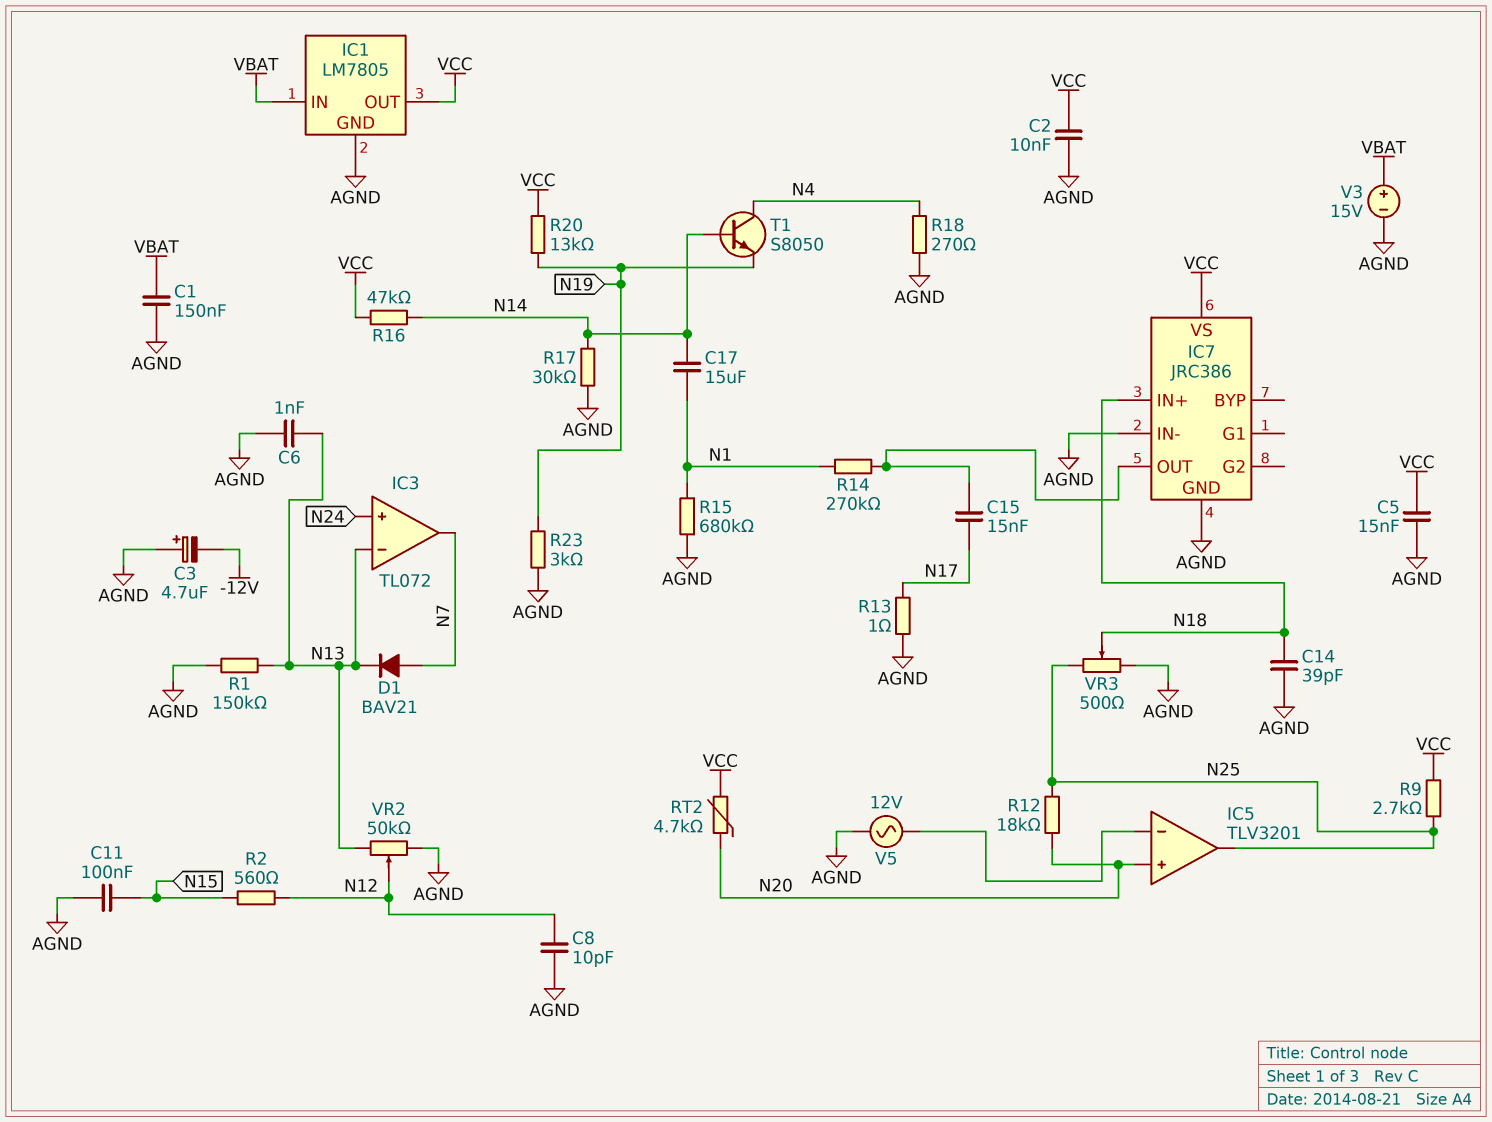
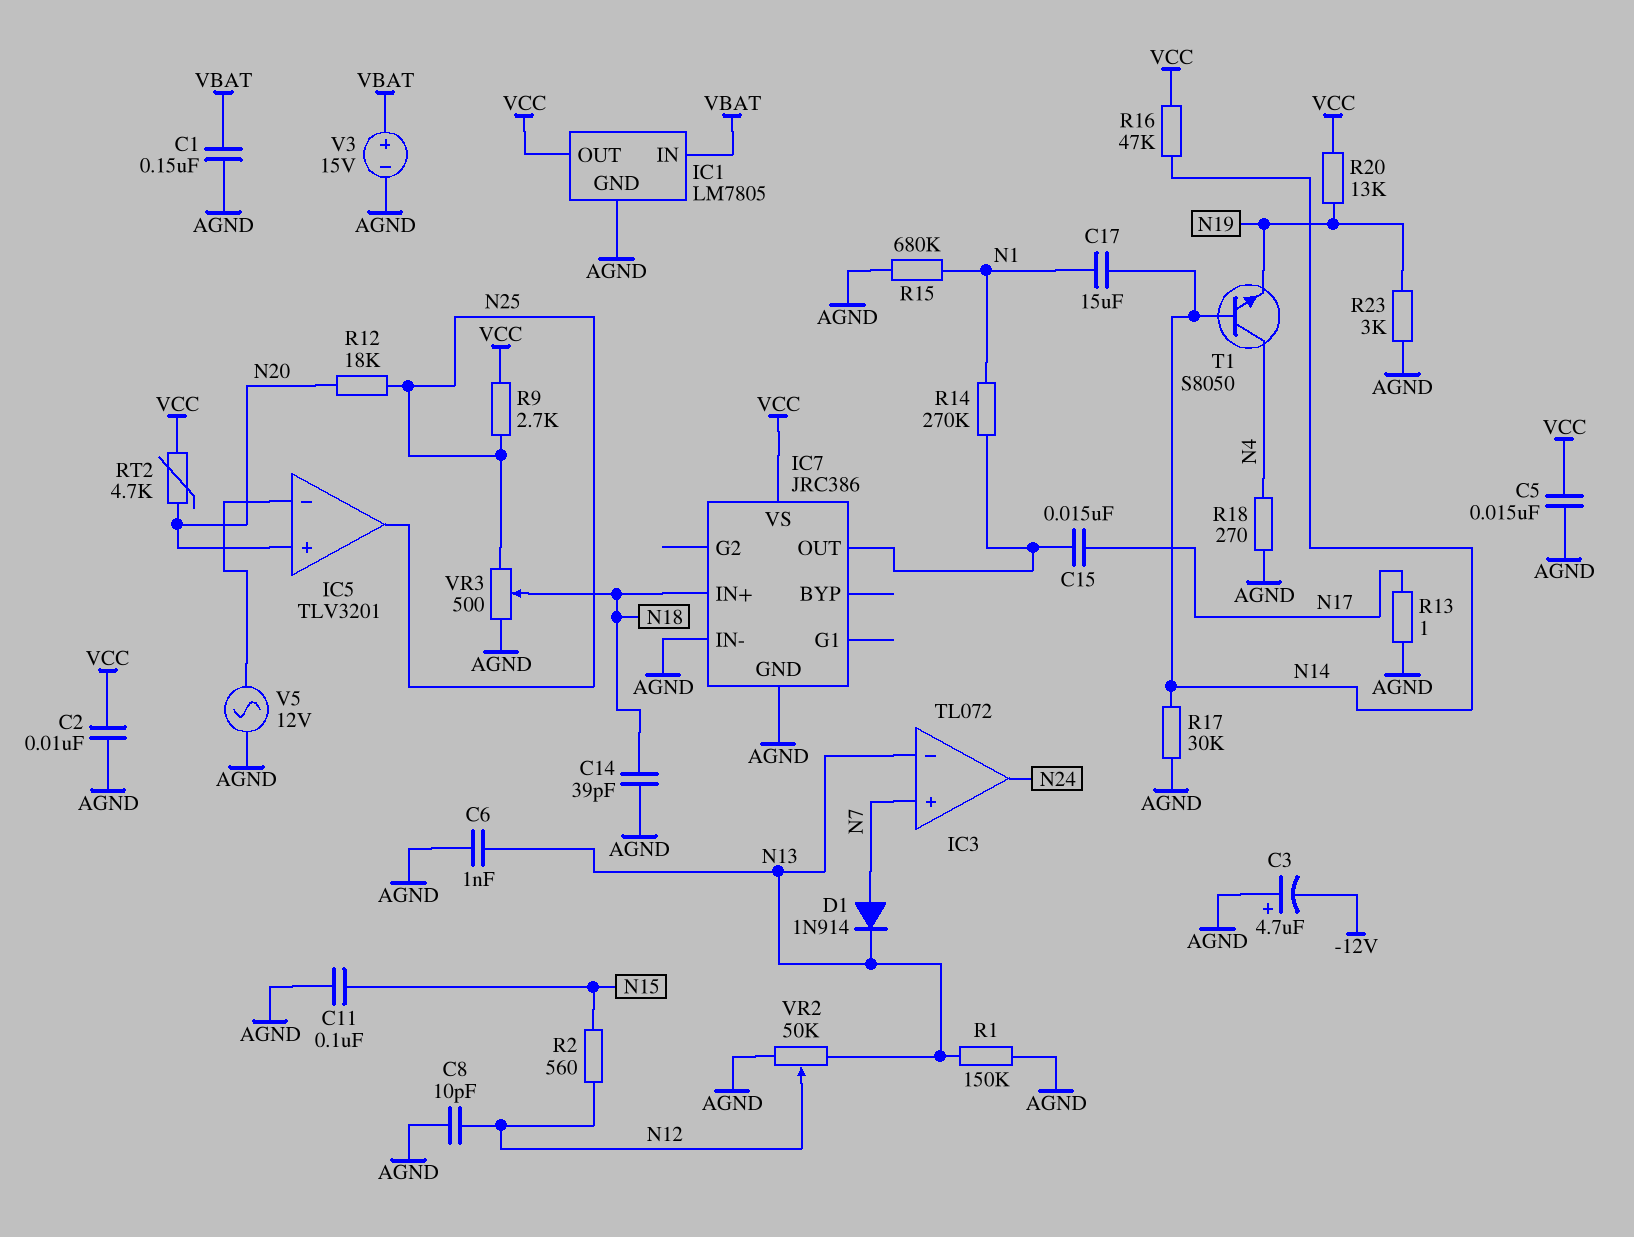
D1: diode BAV21 (A N7, K N13) -> diode 1N914 (A N7, K N13)
IC3 pin in+: N24 -> N7
IC3 pin out: N7 -> N24

